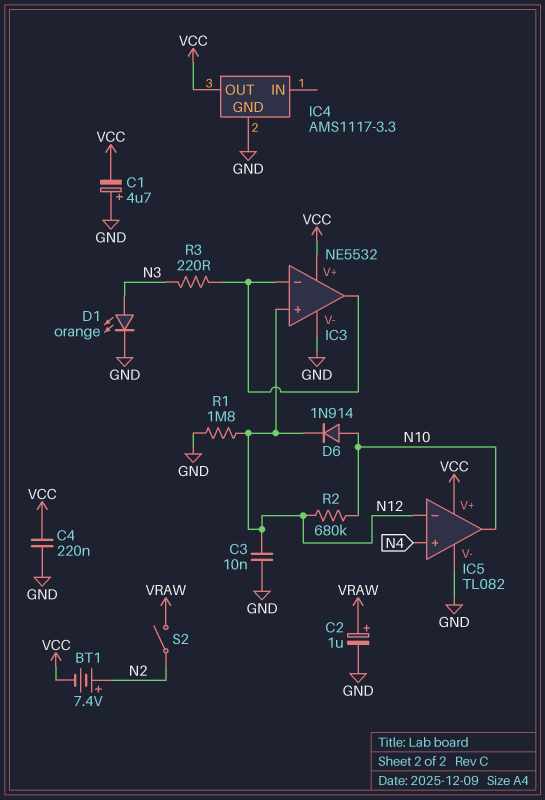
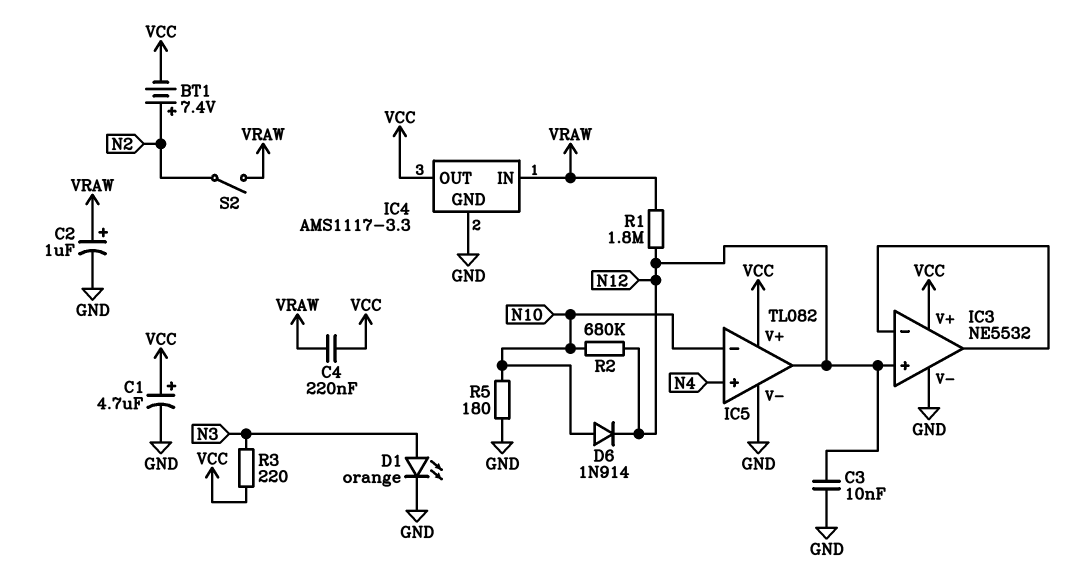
C1: 4.7uF (plus GND, minus VCC) -> 4.7uF (plus VCC, minus GND)
C4: 220nF (GND, VCC) -> 220nF (VCC, VRAW)
IC4 pin IN: none -> VRAW
IC5 pin in-: N12 -> N10
IC5 pin out: N10 -> N12
R1: 1.8M (GND, N12) -> 1.8M (N12, VRAW)
R3: 220 (IC3/in-, N3) -> 220 (N3, VCC)
R5: none -> 180 (GND, N10)

